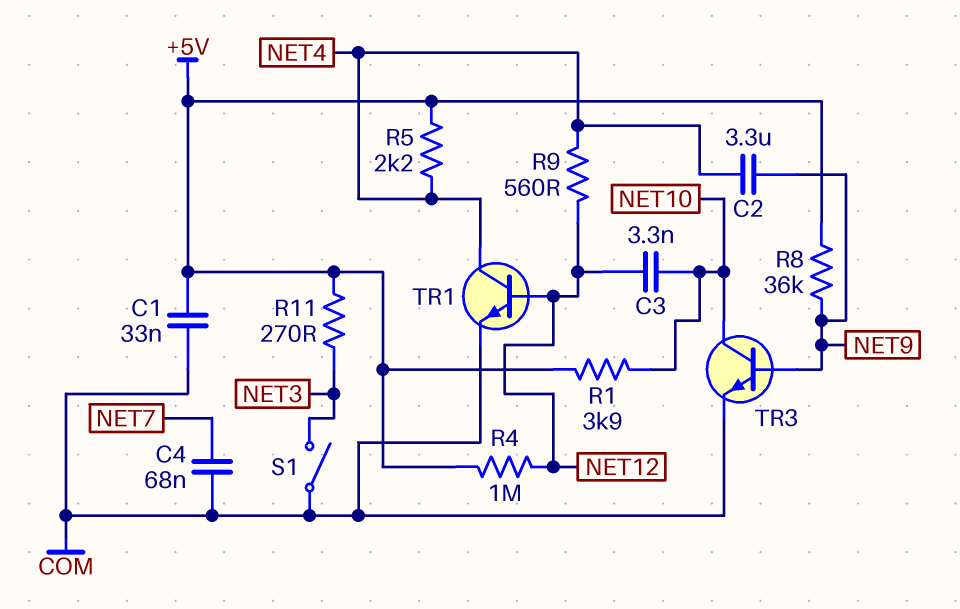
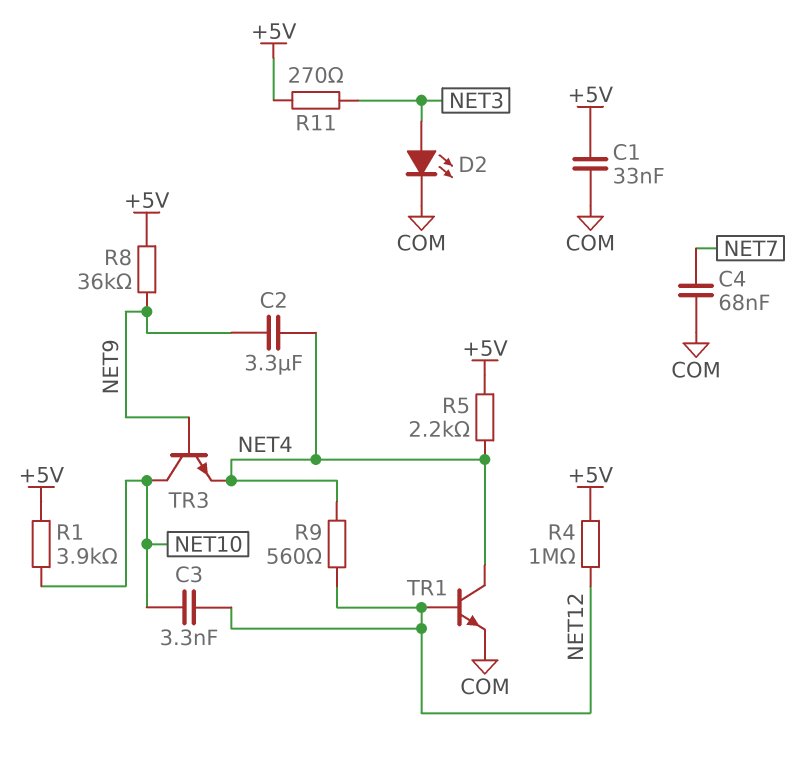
D2: none -> LED (A NET3, K COM)
S1: switch (COM, NET3) -> none
TR3: NPN (B NET9, C NET10, E COM) -> NPN (B NET9, C NET10, E NET4)

